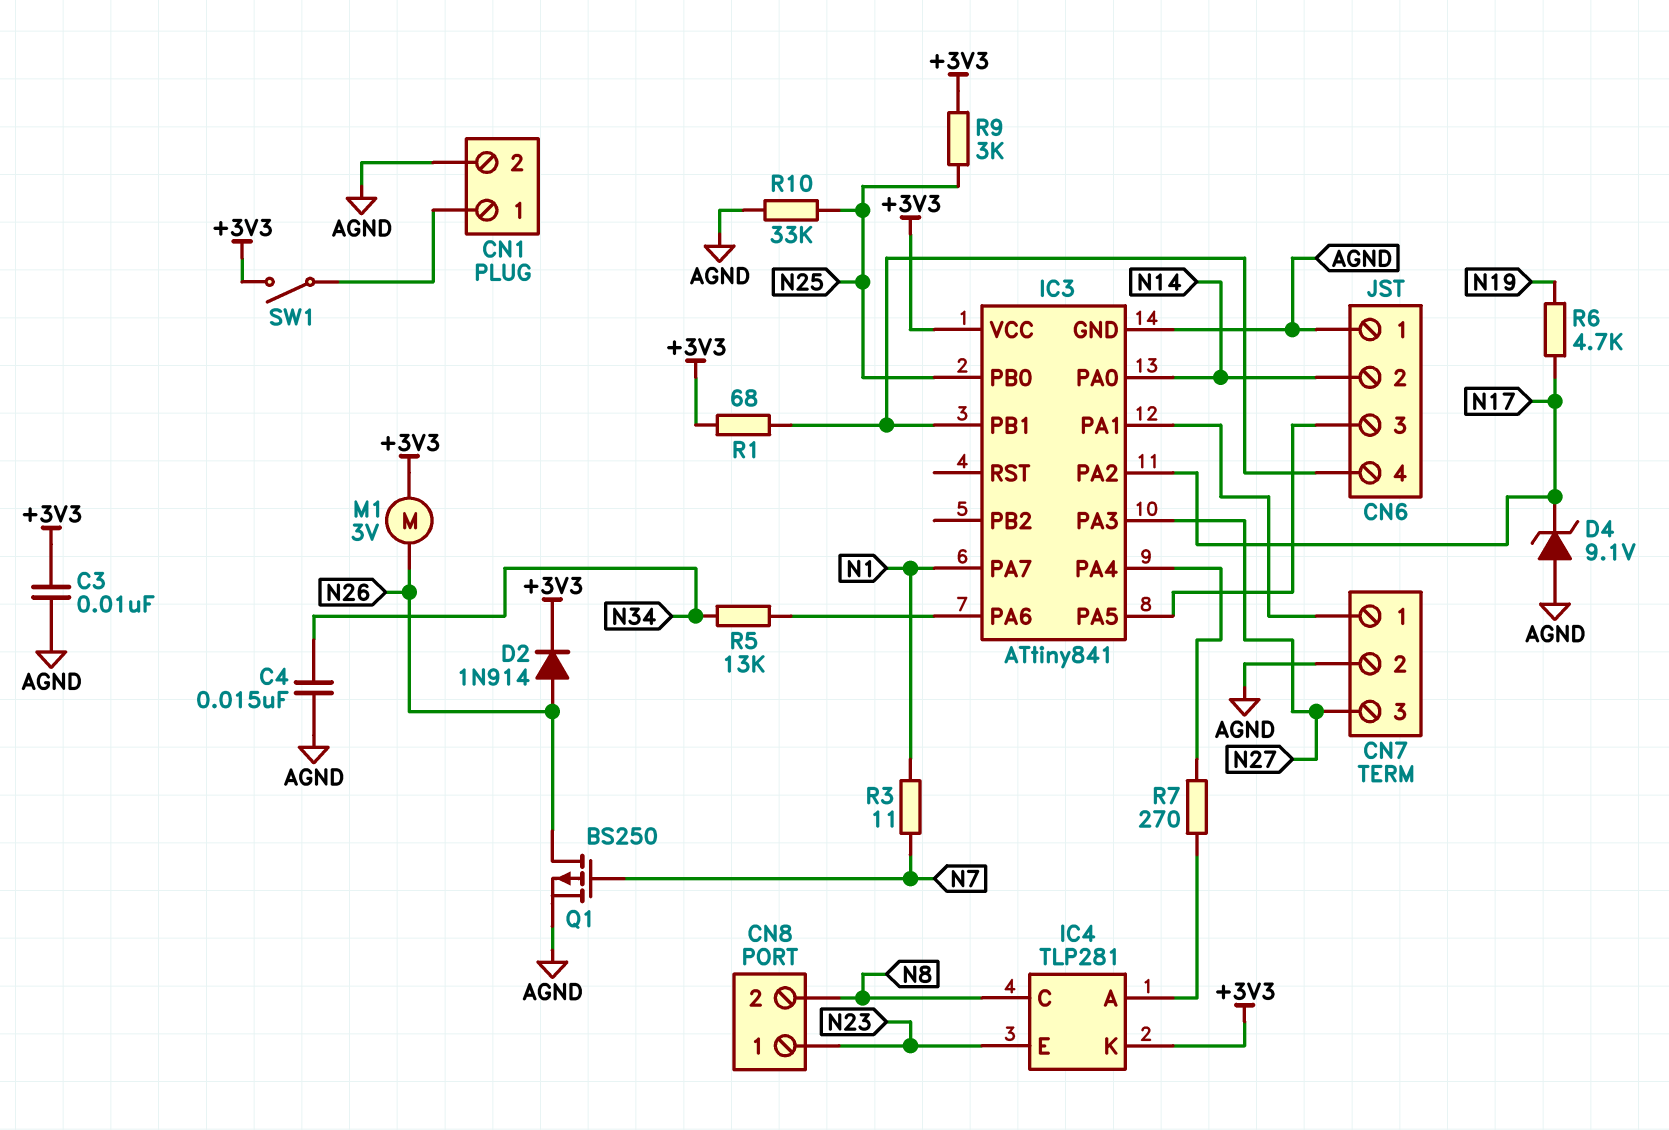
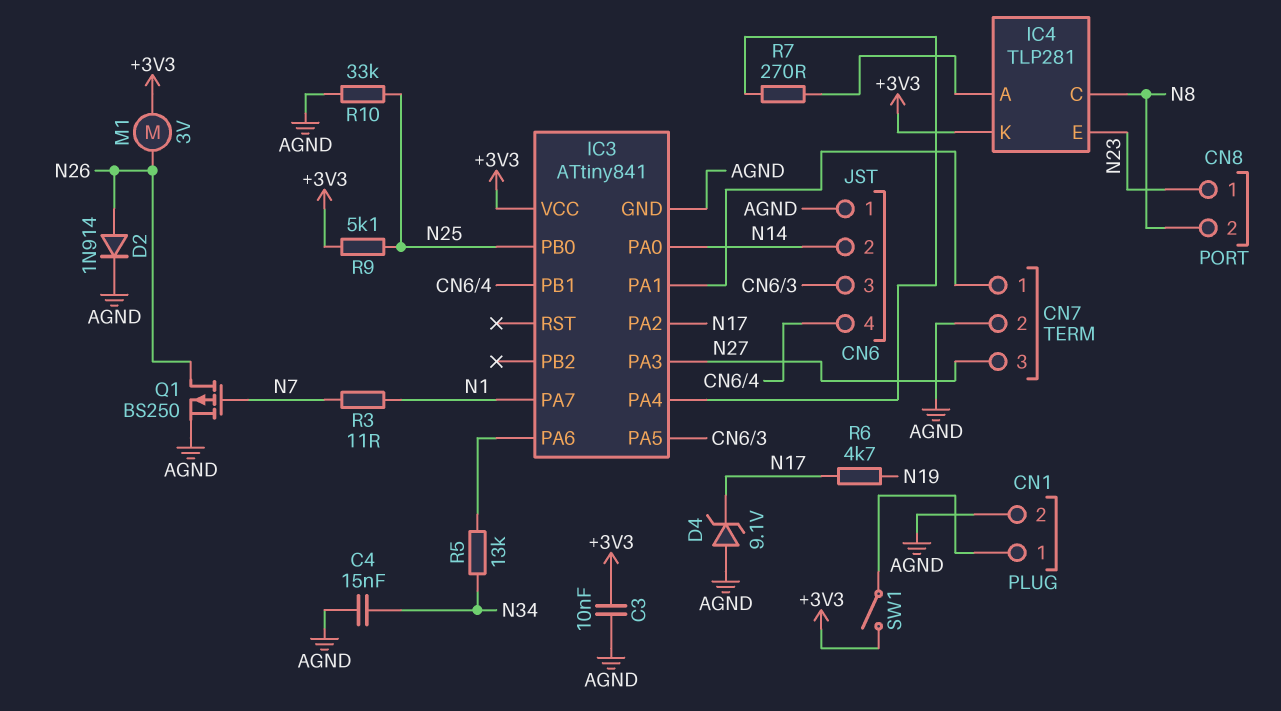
D2: diode 1N914 (A N26, K +3V3) -> diode 1N914 (A N26, K AGND)
R1: 68 (+3V3, CN6/4) -> none
R9: 3k (+3V3, N25) -> 5.1k (+3V3, N25)

